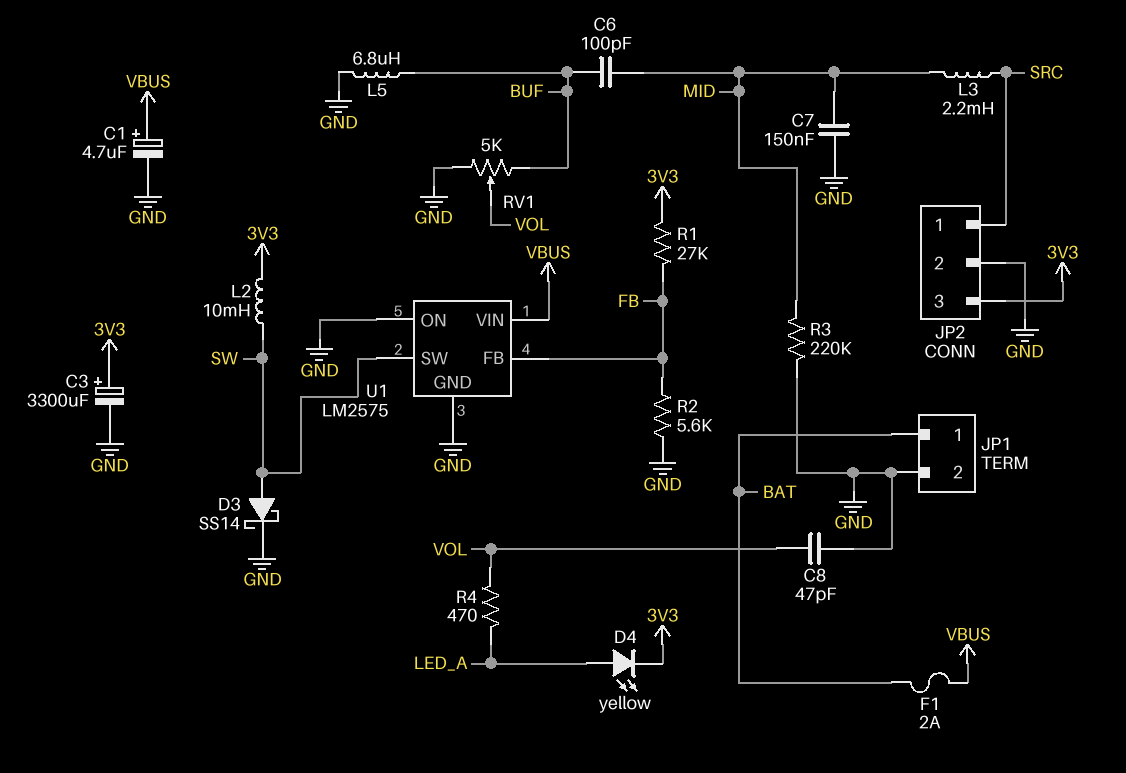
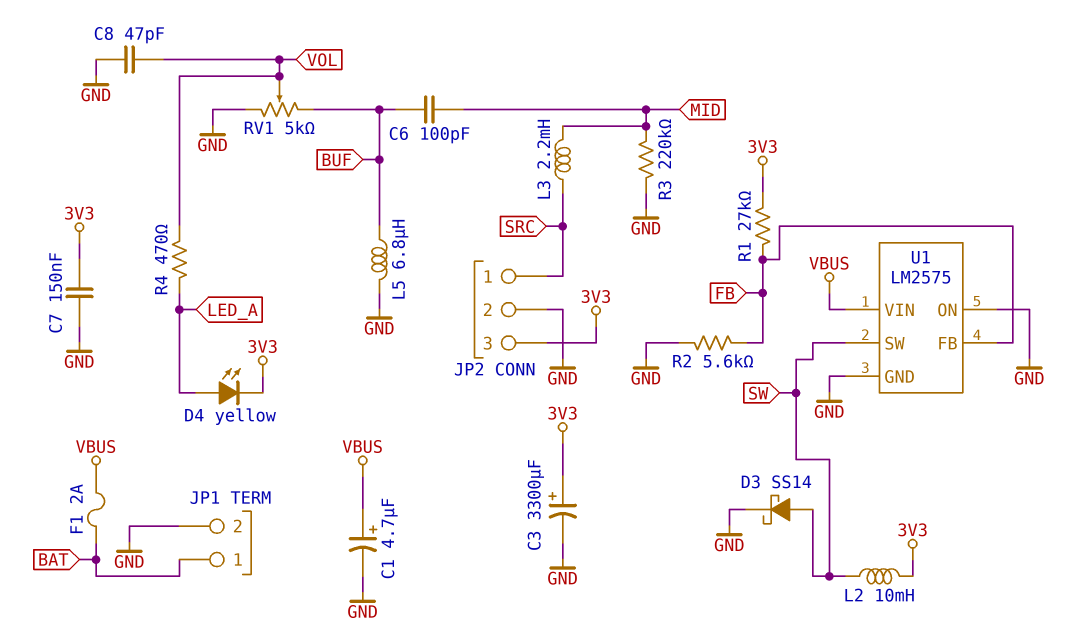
C7: 150nF (GND, MID) -> 150nF (3V3, GND)

